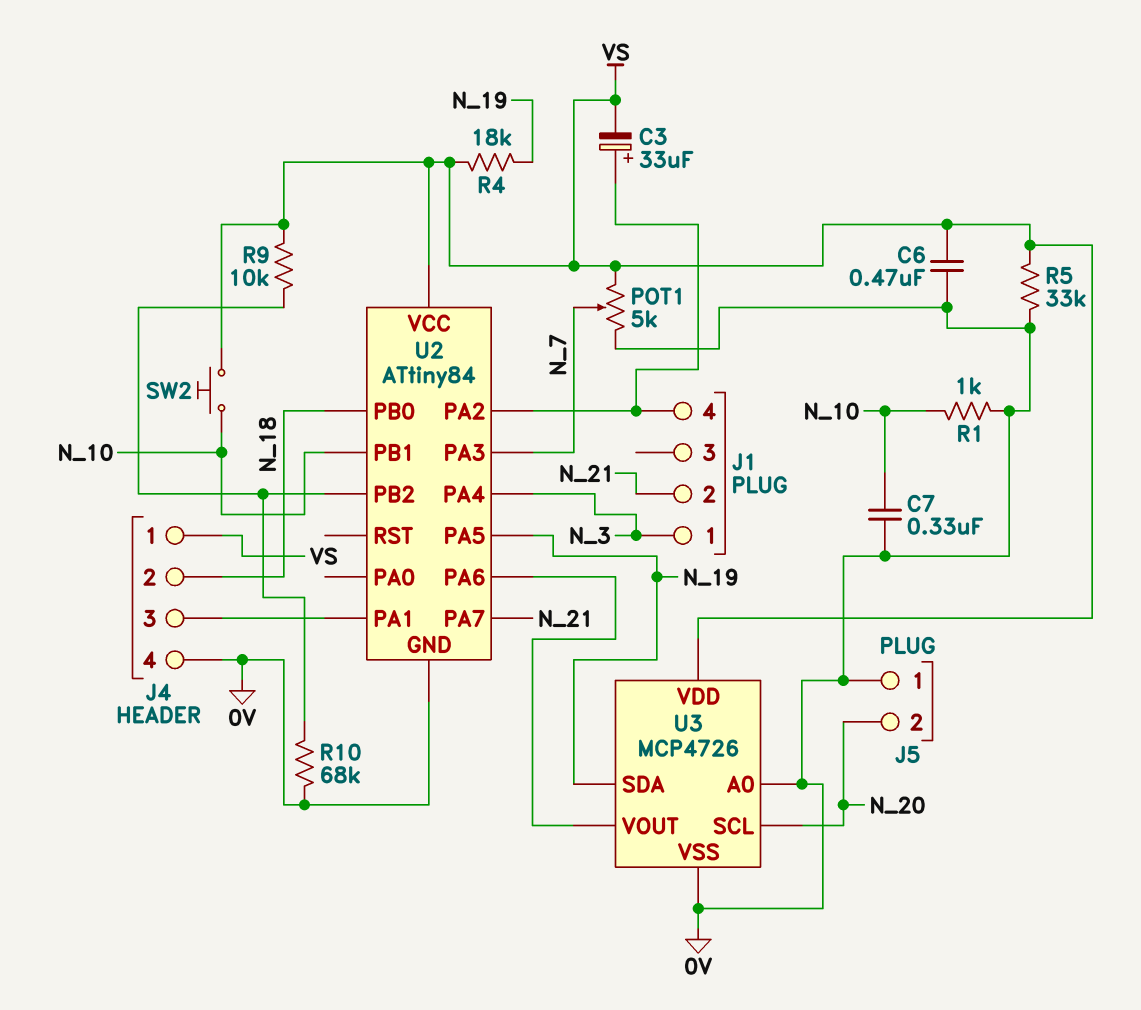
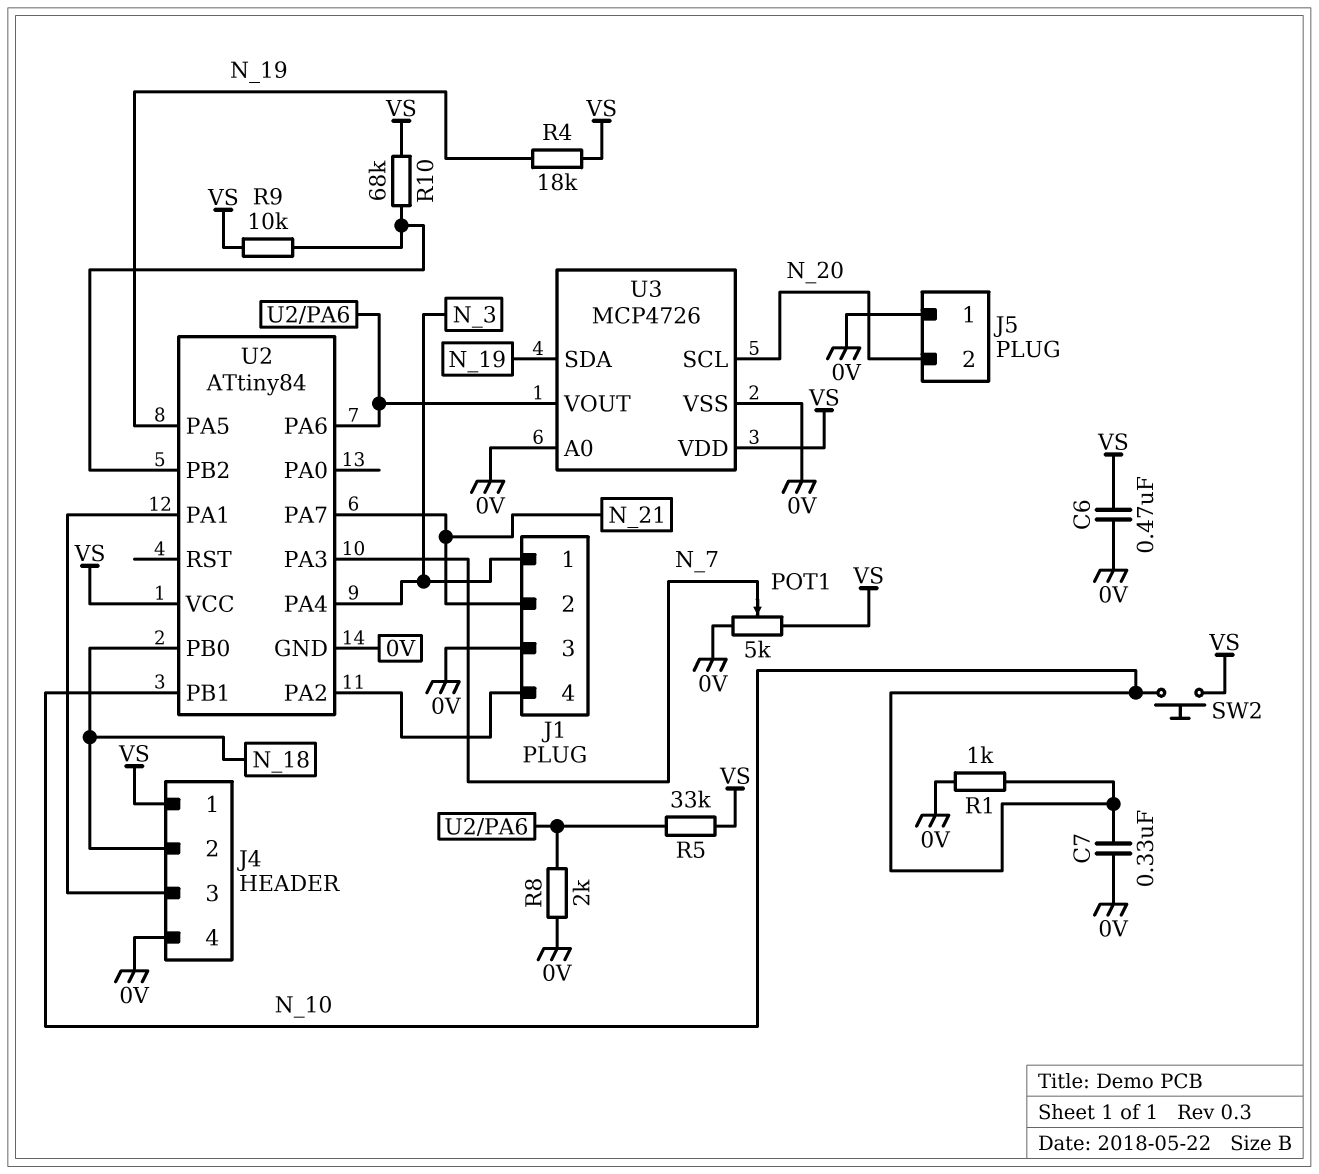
C3: 33uF (plus J1/4, minus VS) -> none
J1 pin 3: none -> 0V
R5: 33k (0V, VS) -> 33k (U2/PA6, VS)
R8: none -> 2k (0V, U2/PA6)
R10: 68k (0V, U2/PB2) -> 68k (U2/PB2, VS)

